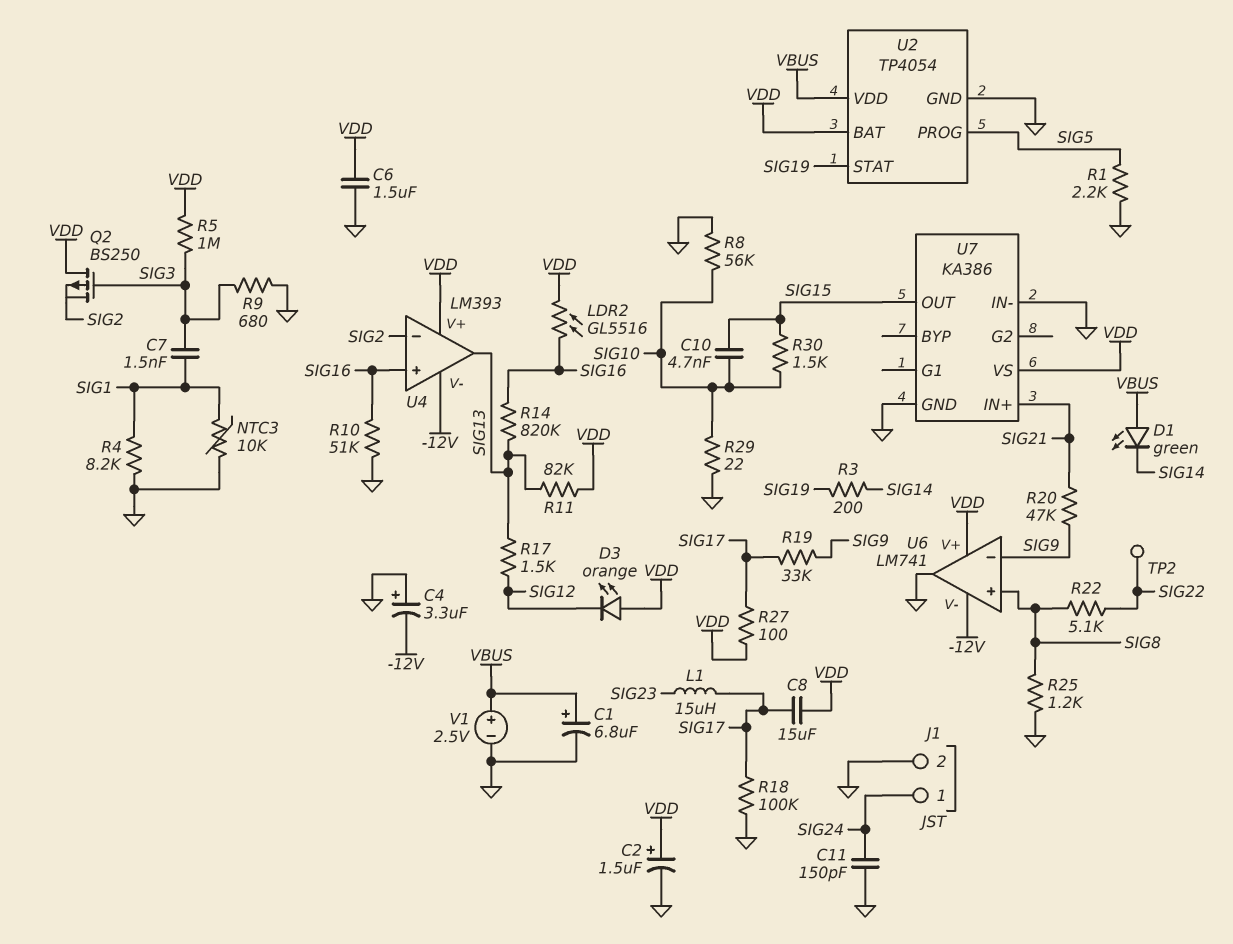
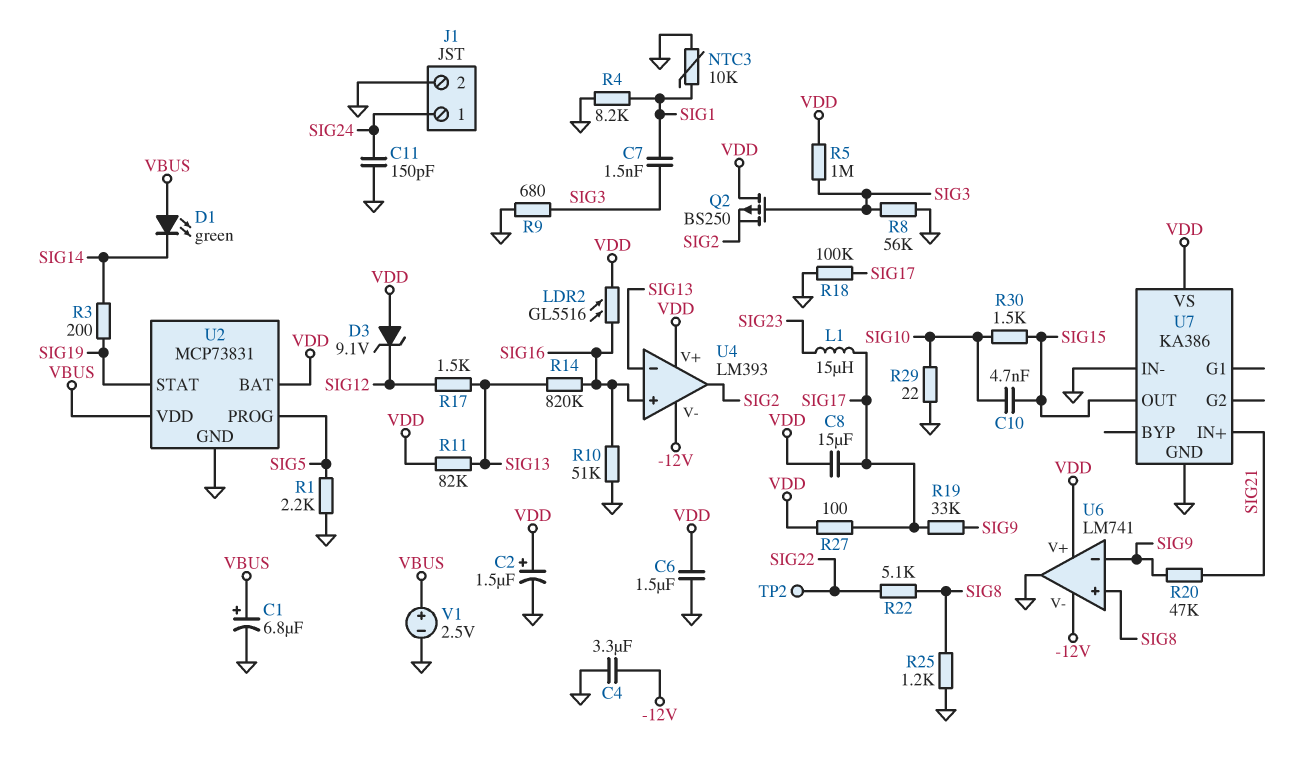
C4: 3.3uF (plus GND, minus -12V) -> 3.3uF (-12V, GND)
D3: LED orange (A VDD, K SIG12) -> zener 9.1V (A VDD, K SIG12)
R8: 56k (GND, SIG10) -> 56k (GND, SIG3)
U2: TP4054 -> MCP73831
U4 pin in-: SIG2 -> SIG13
U4 pin out: SIG13 -> SIG2

